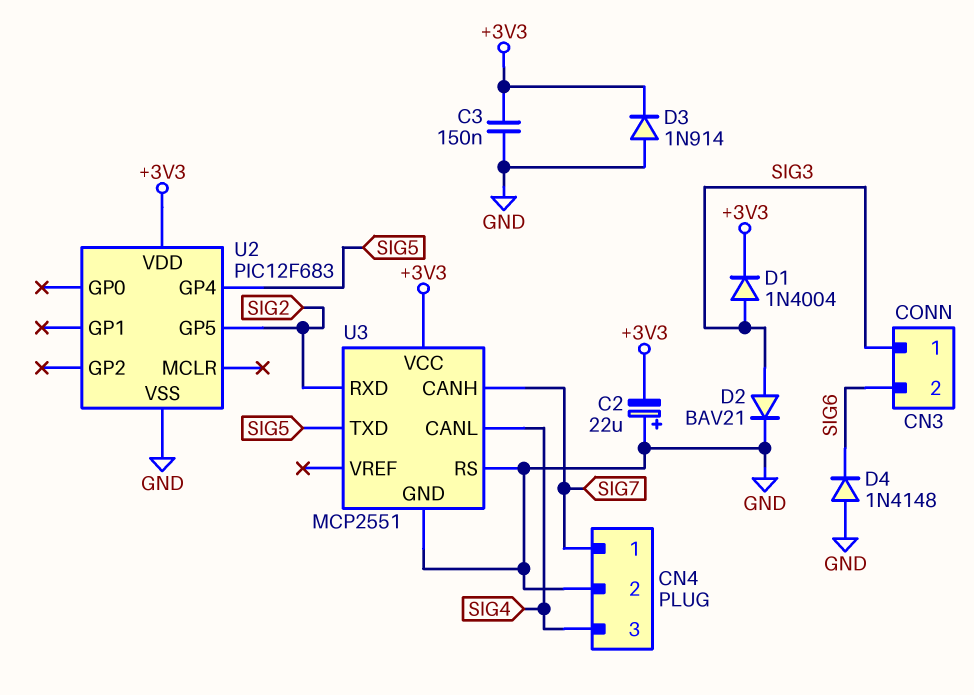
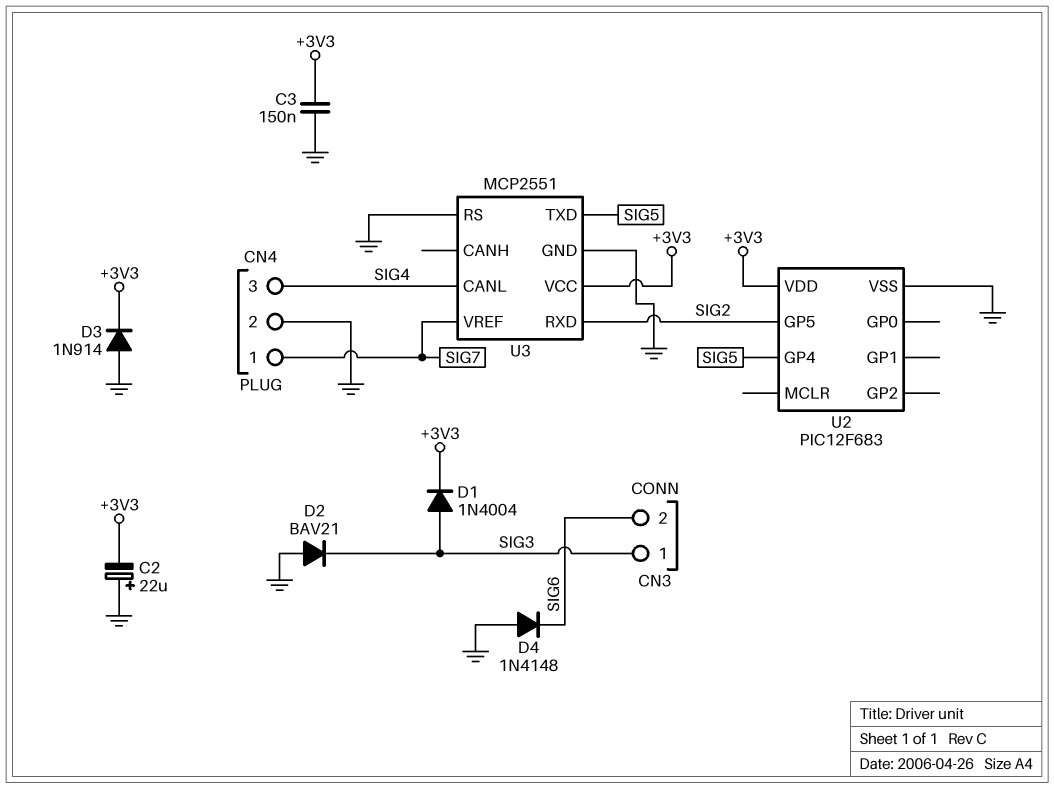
D2: diode BAV21 (A SIG3, K GND) -> diode BAV21 (A GND, K SIG3)
U3 pin CANH: SIG7 -> none
U3 pin VREF: none -> SIG7

